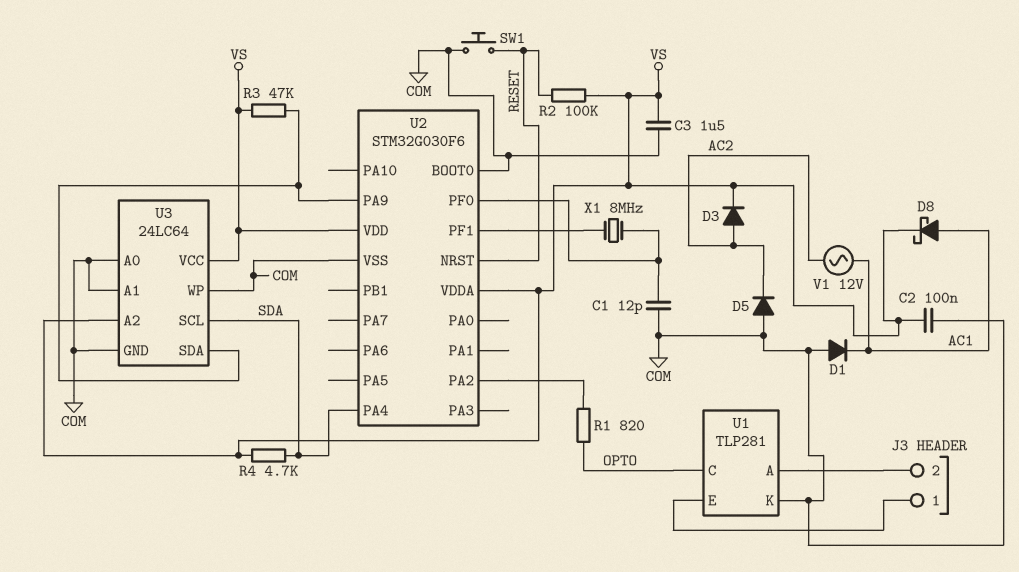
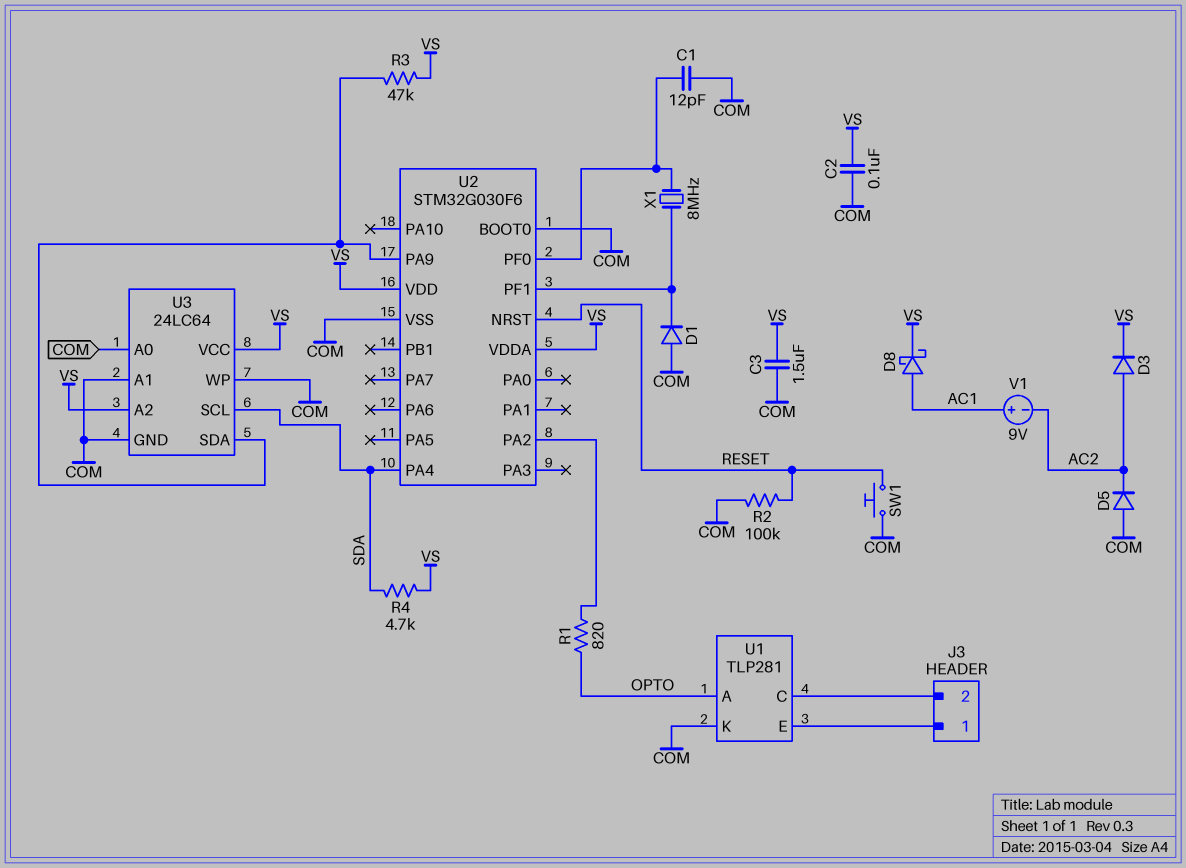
D1: diode (A COM, K AC1) -> diode (A COM, K U2/PF1)
R2: 100k (RESET, VS) -> 100k (COM, RESET)
U1 pin A: J3/2 -> OPTO
U1 pin C: OPTO -> J3/2
V1: AC 12V (AC1, AC2) -> 9V (plus AC1, minus AC2)

